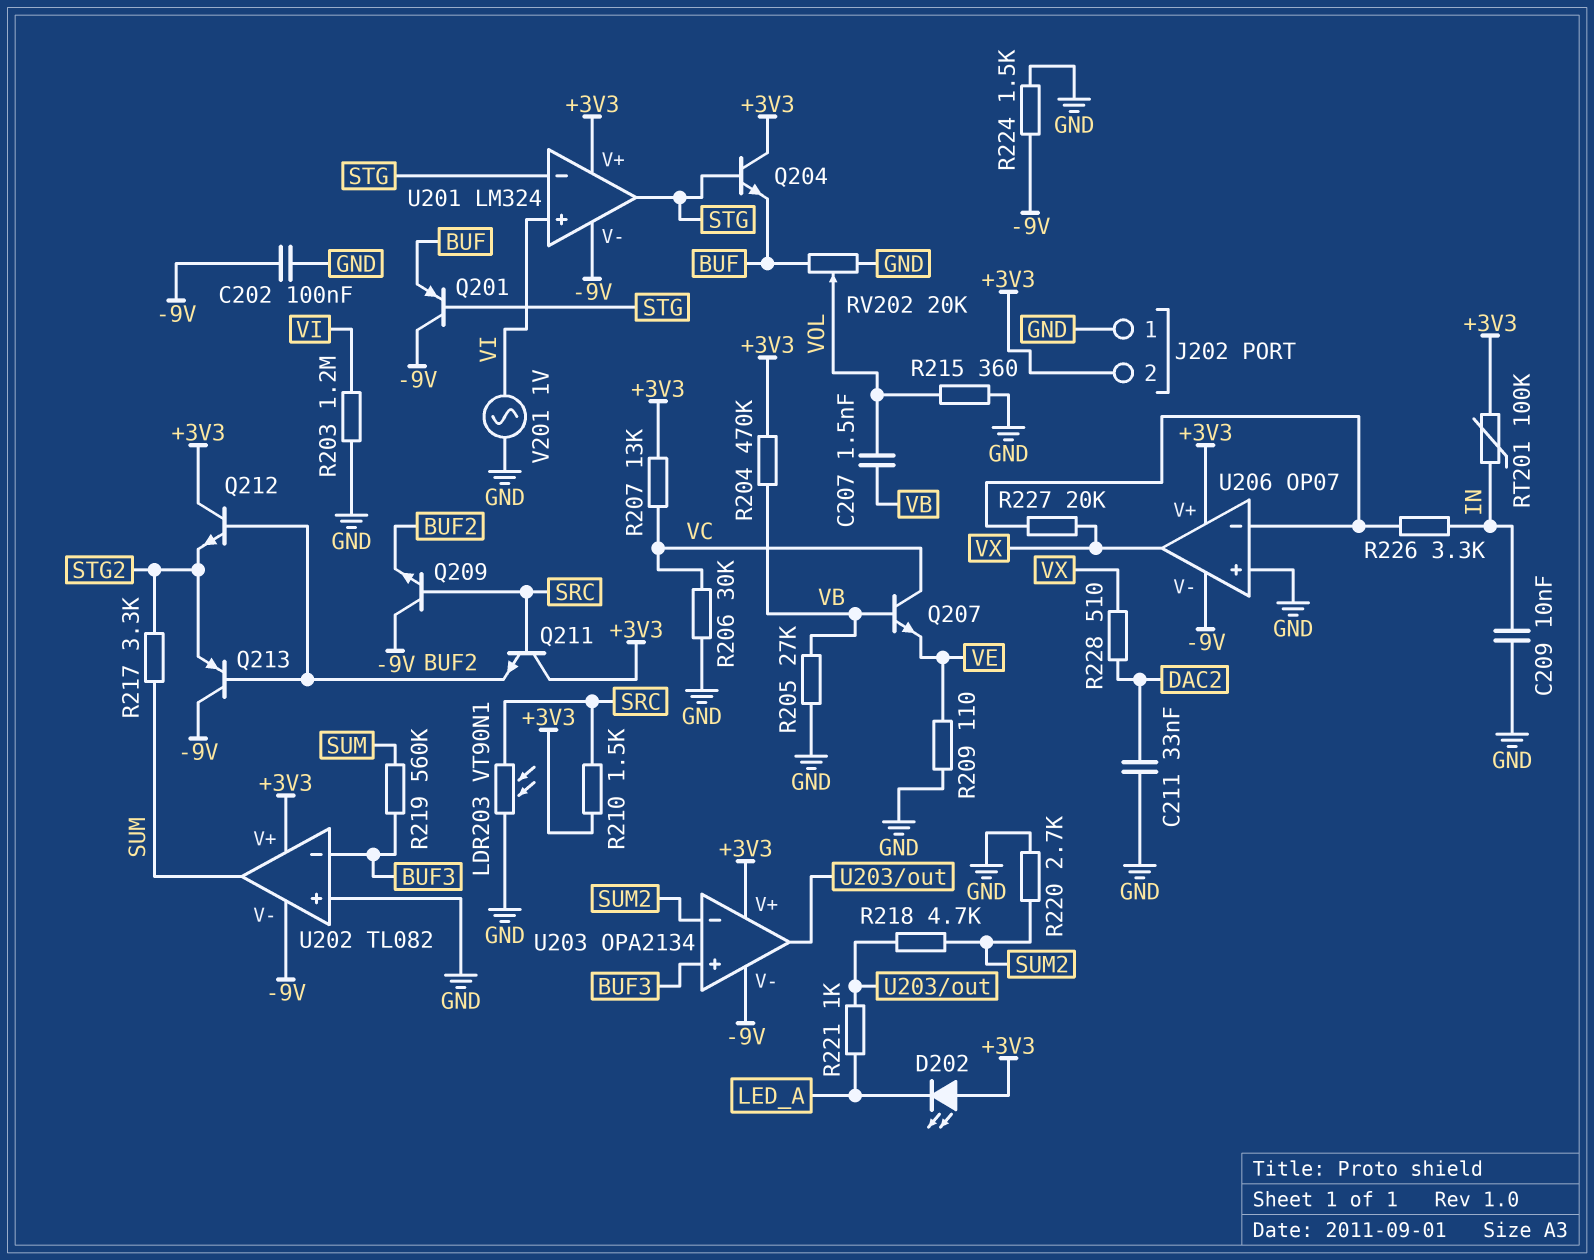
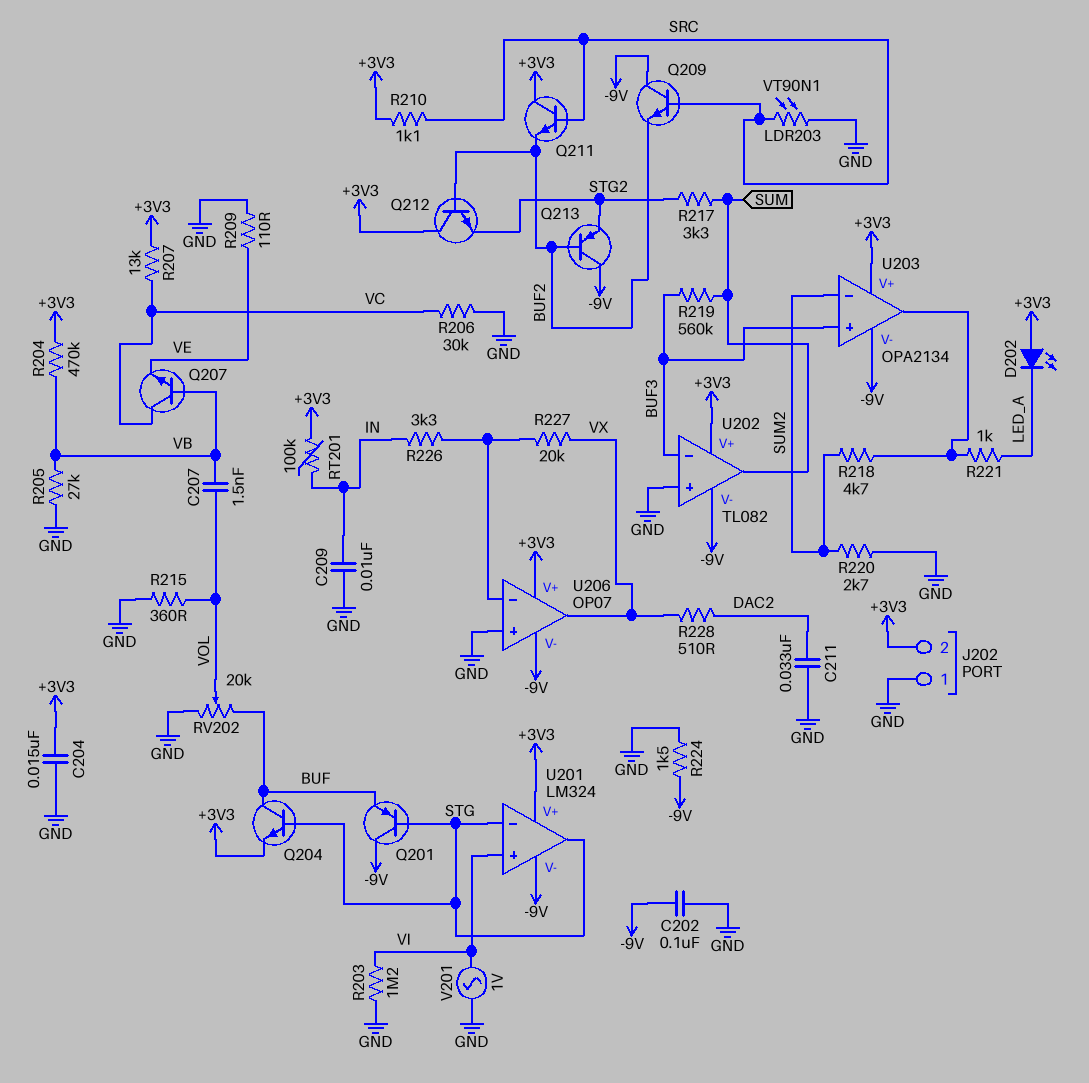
C204: none -> 15nF (+3V3, GND)
Q204: NPN (B STG, C +3V3, E BUF) -> NPN (B STG, C BUF, E +3V3)
R210: 1.5k (+3V3, SRC) -> 1.1k (+3V3, SRC)

